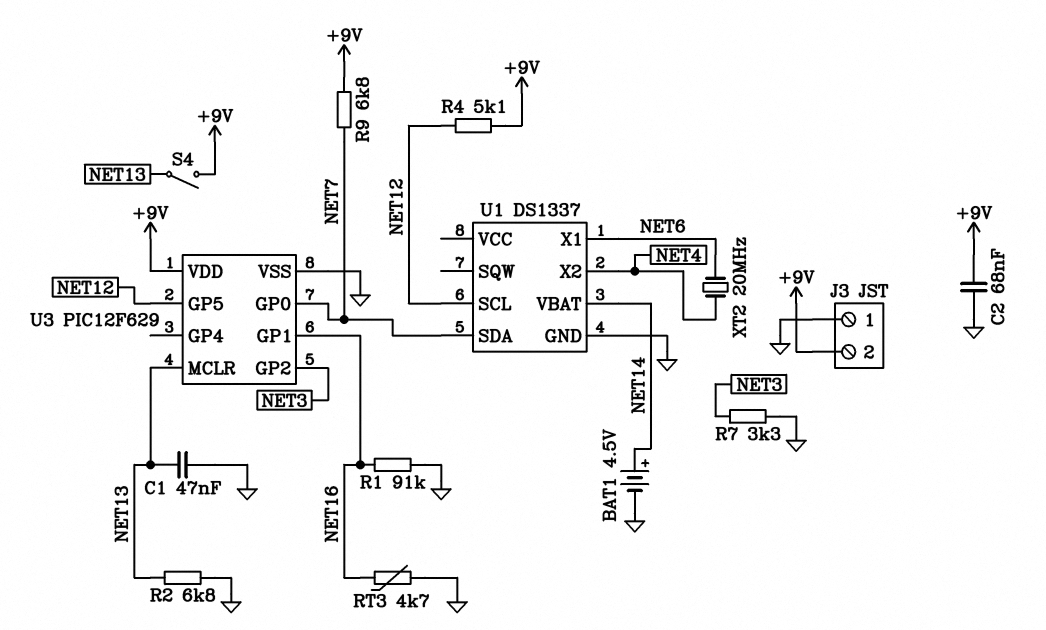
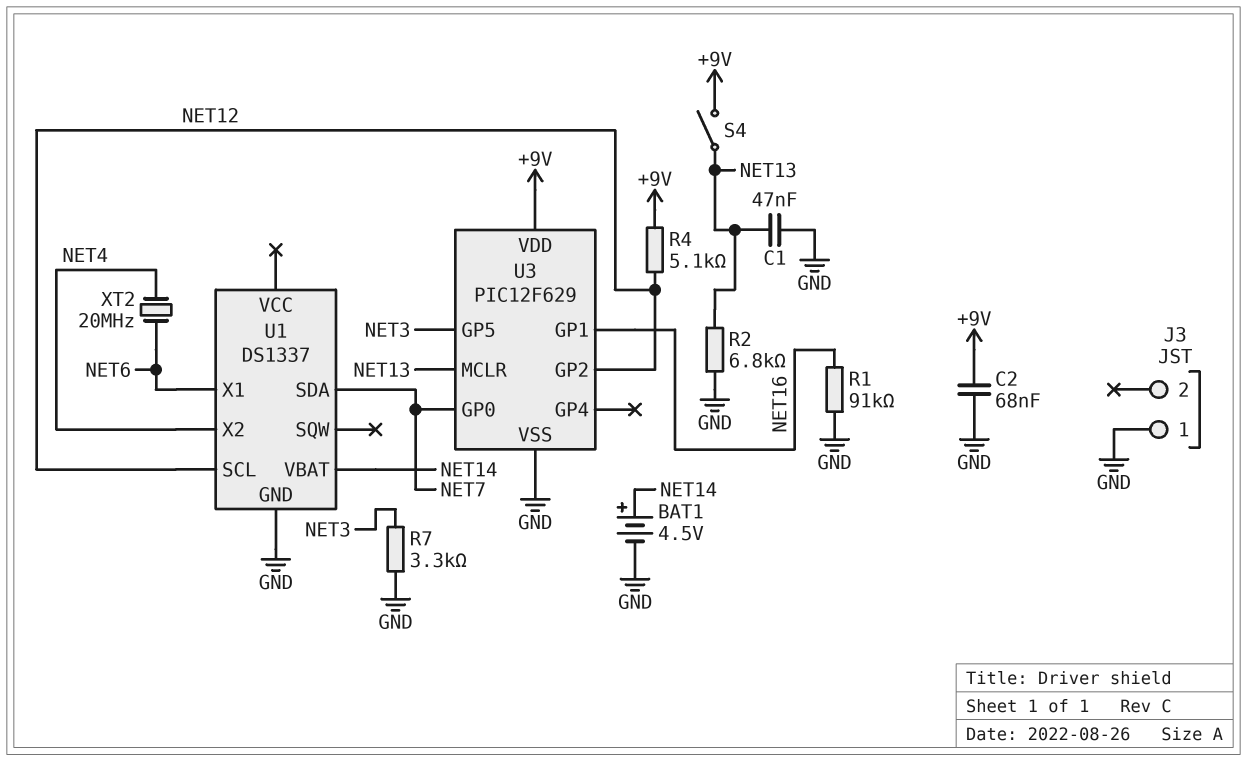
J3 pin 2: +9V -> none
R9: 6.8k (+9V, NET7) -> none
RT3: 4.7k (GND, NET16) -> none
U3 pin GP2: NET3 -> NET12
U3 pin GP5: NET12 -> NET3

